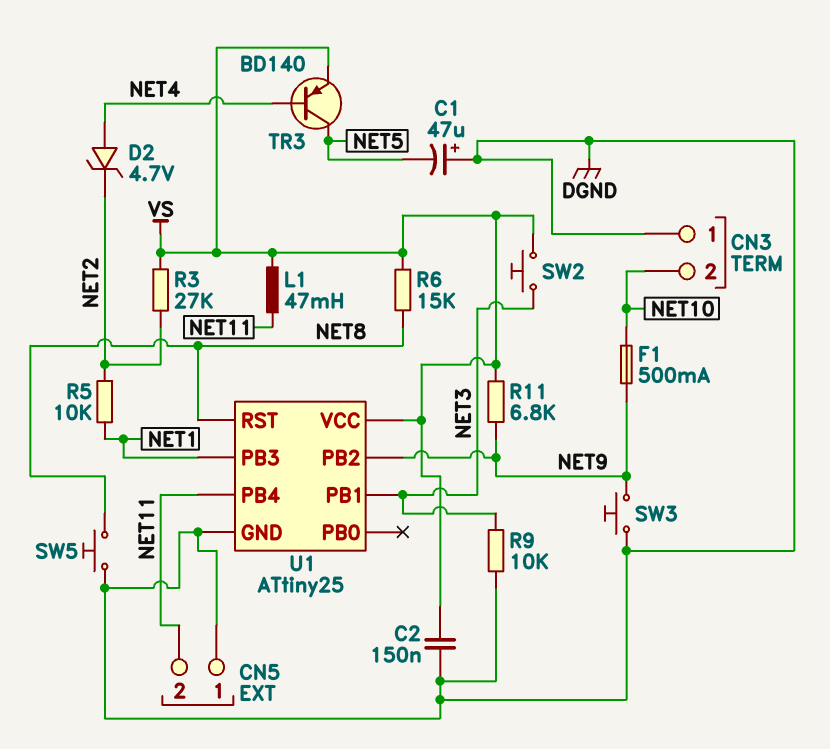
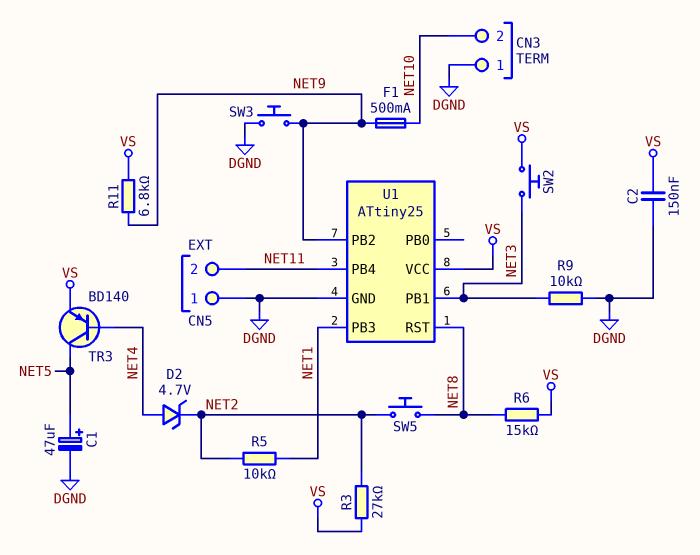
C1: 47uF (plus DGND, minus NET5) -> 47uF (plus NET5, minus DGND)
L1: 47mH (NET11, VS) -> none
SW5: button (DGND, NET8) -> button (NET2, NET8)

